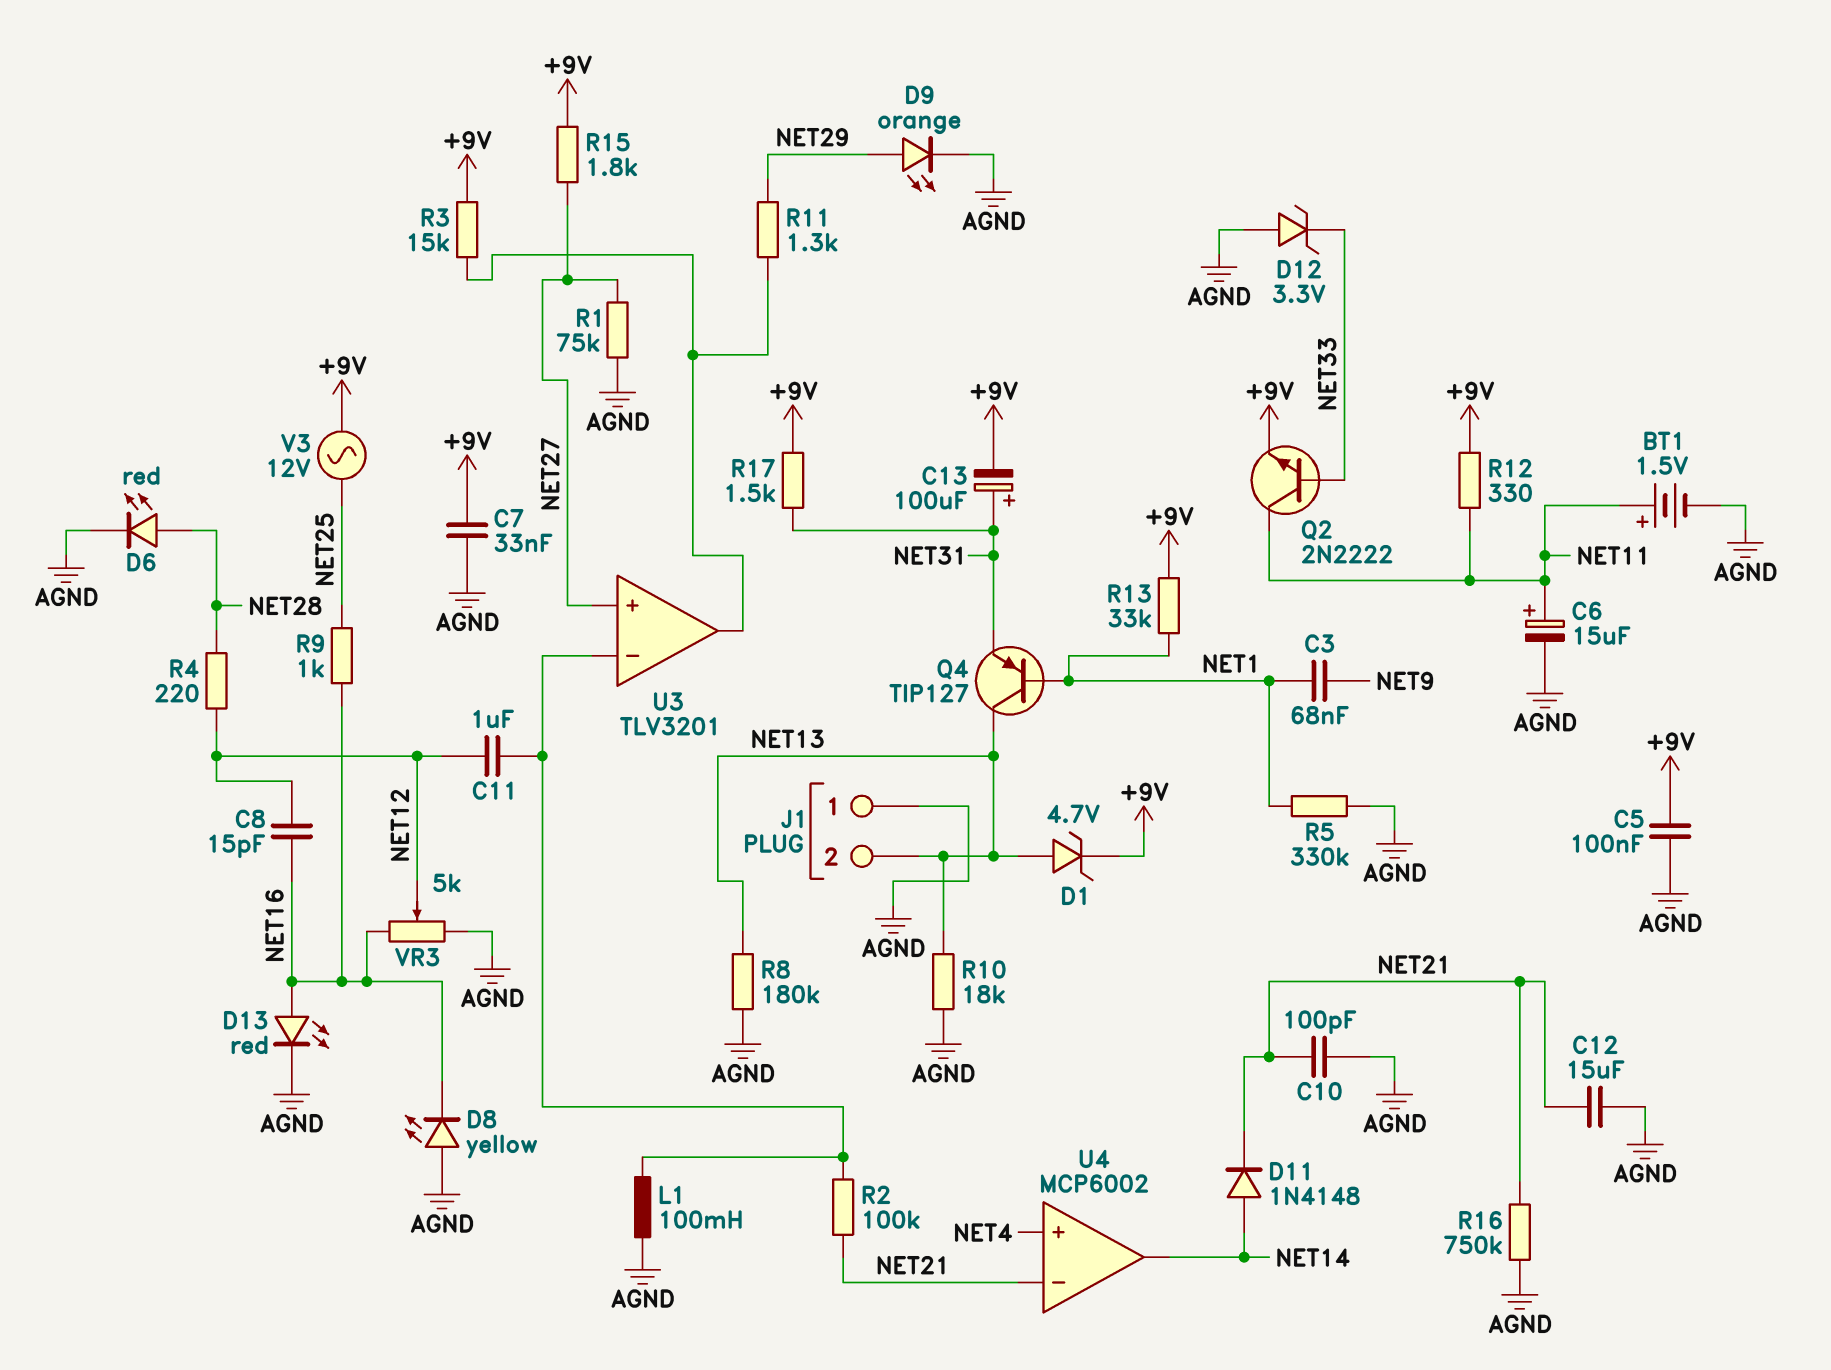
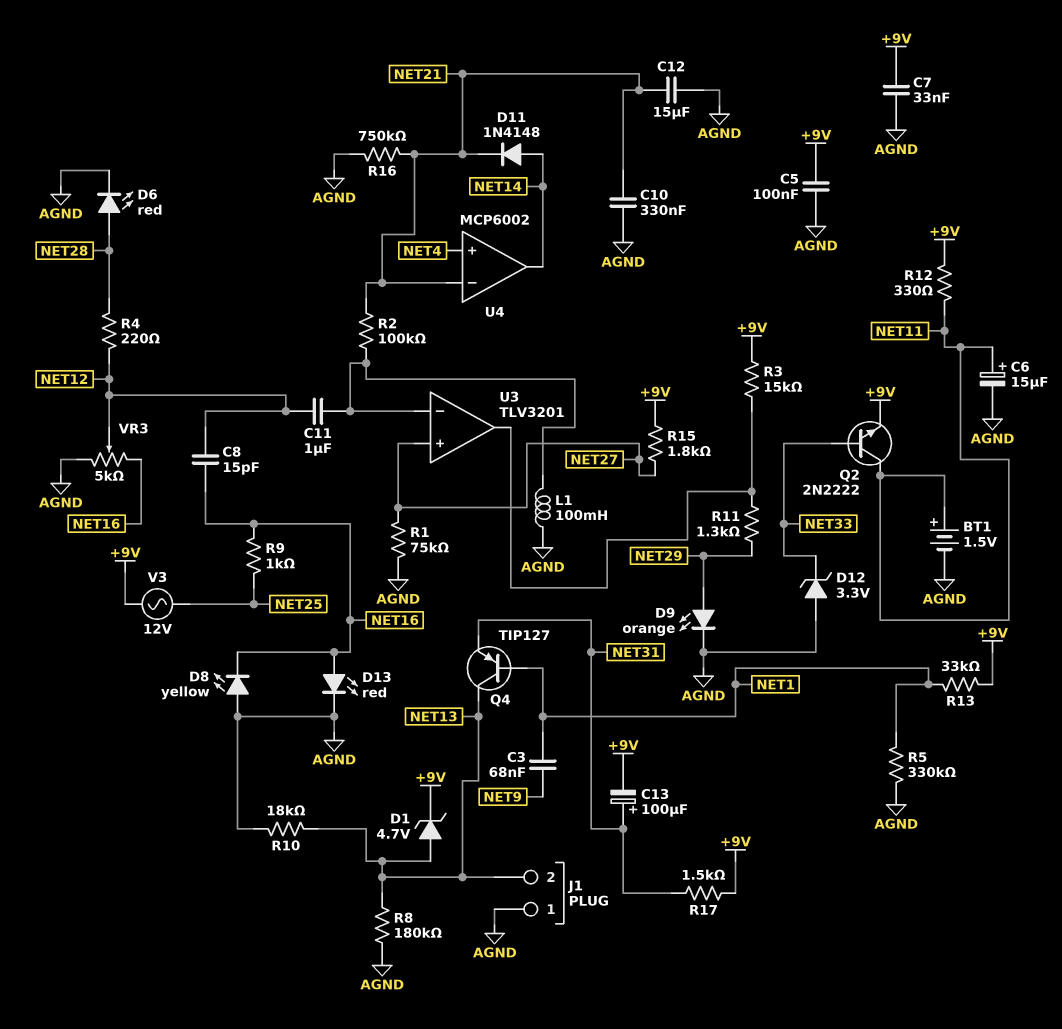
C10: 100pF (AGND, NET21) -> 330nF (AGND, NET21)

